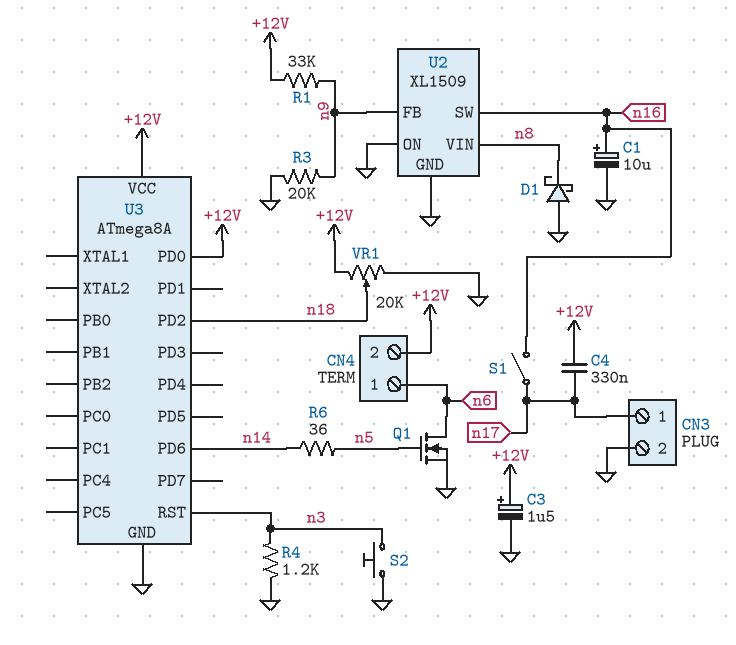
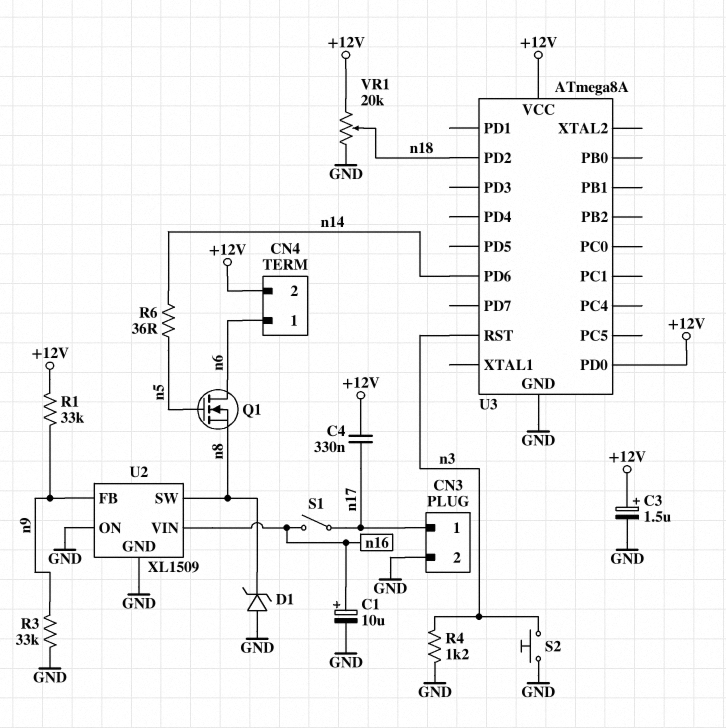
D1: schottky (A GND, K n8) -> zener (A GND, K n8)
Q1: NMOS (G n5, D n6, S GND) -> NMOS (G n5, D n6, S n8)
R3: 20k (GND, n9) -> 33k (GND, n9)
U2 pin SW: n16 -> n8
U2 pin VIN: n8 -> n16

